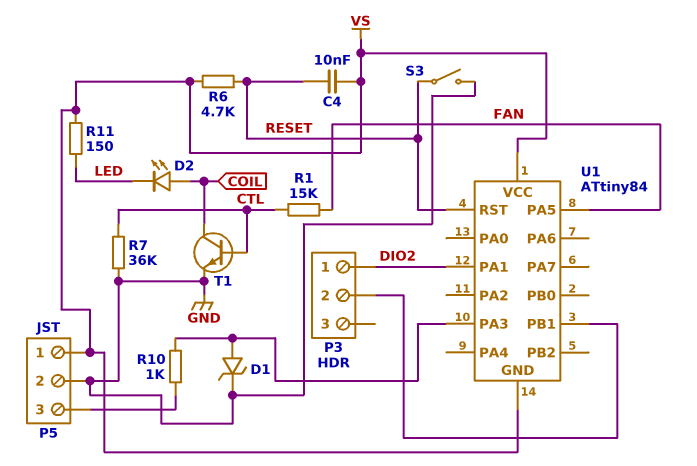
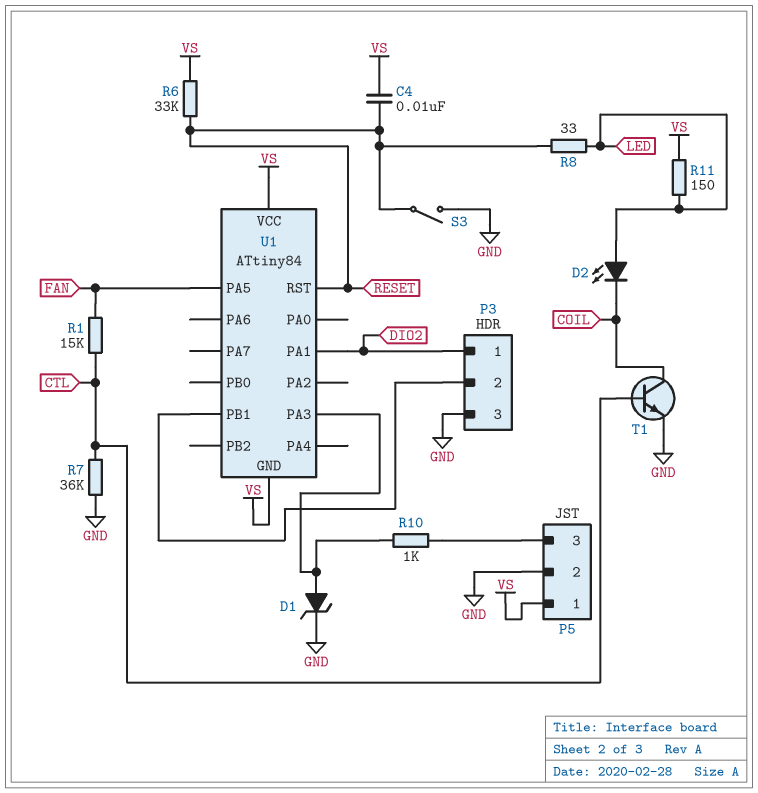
D2: LED (A COIL, K LED) -> LED (A LED, K COIL)
P3 pin 3: none -> GND
R6: 4.7k (RESET, VS) -> 33k (RESET, VS)
R8: none -> 33 (LED, RESET)

